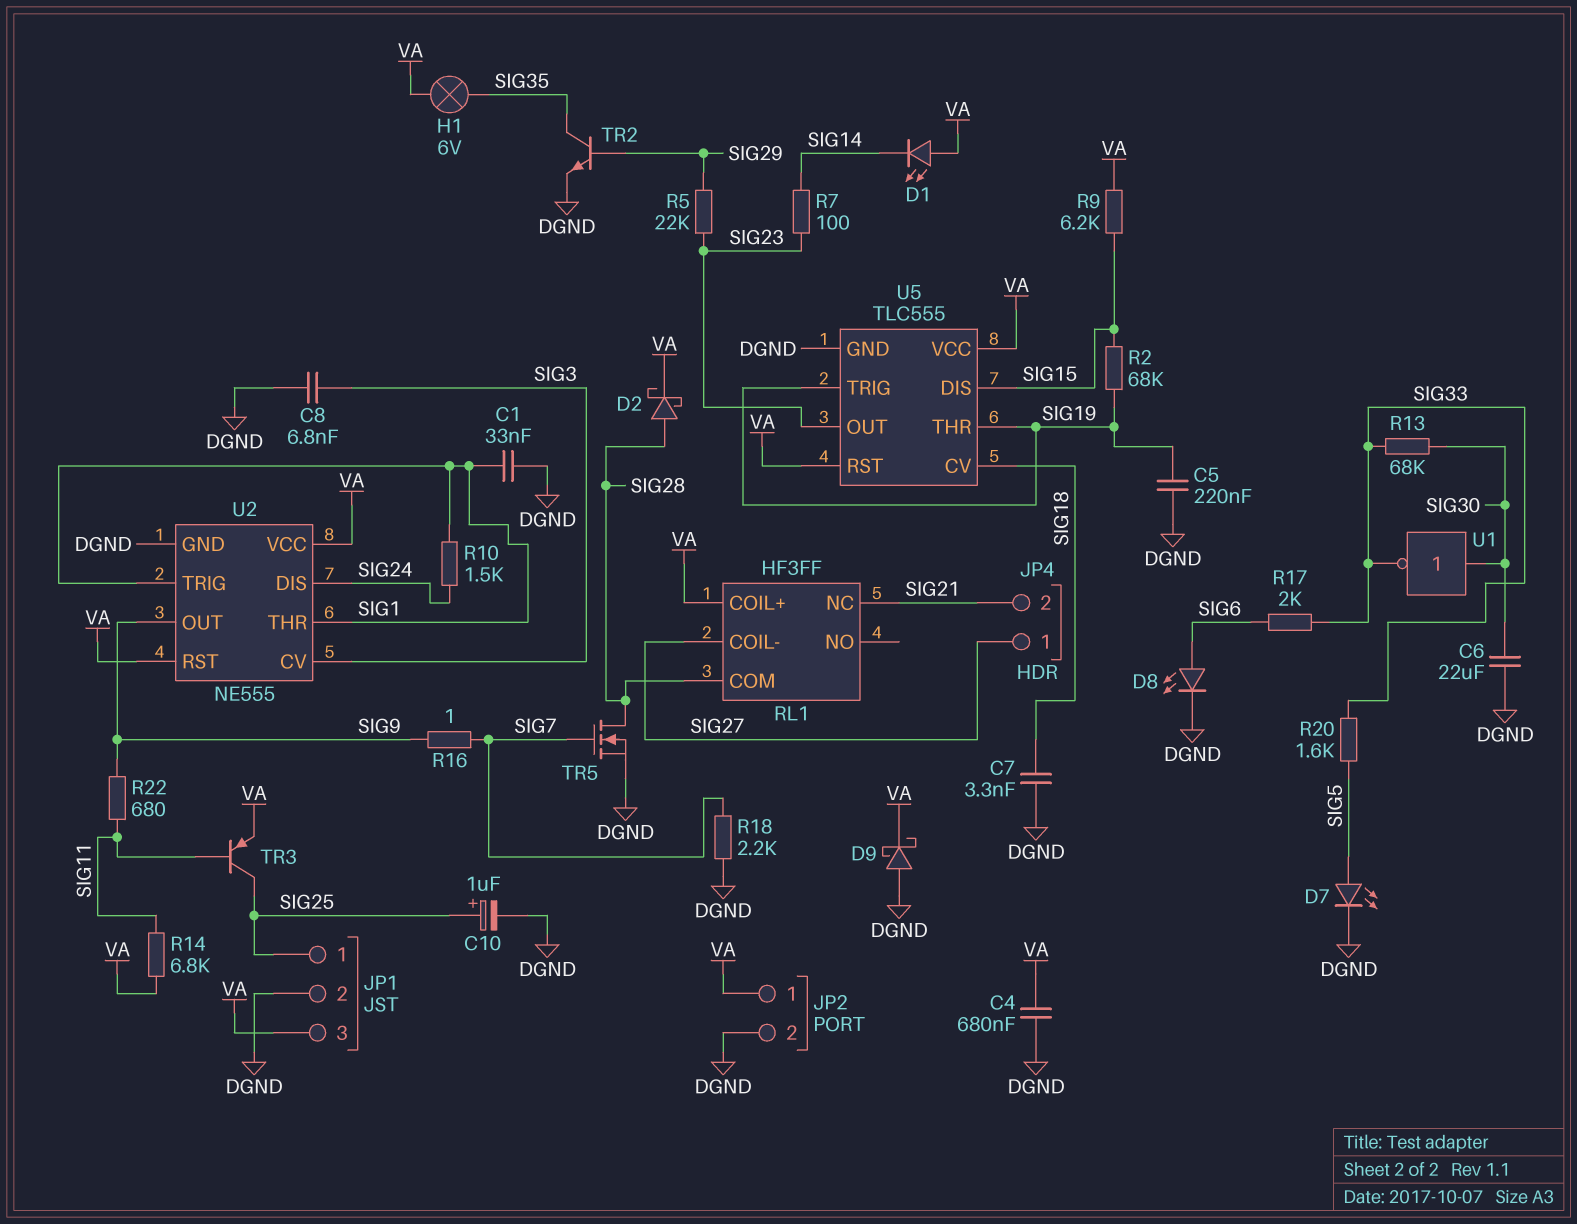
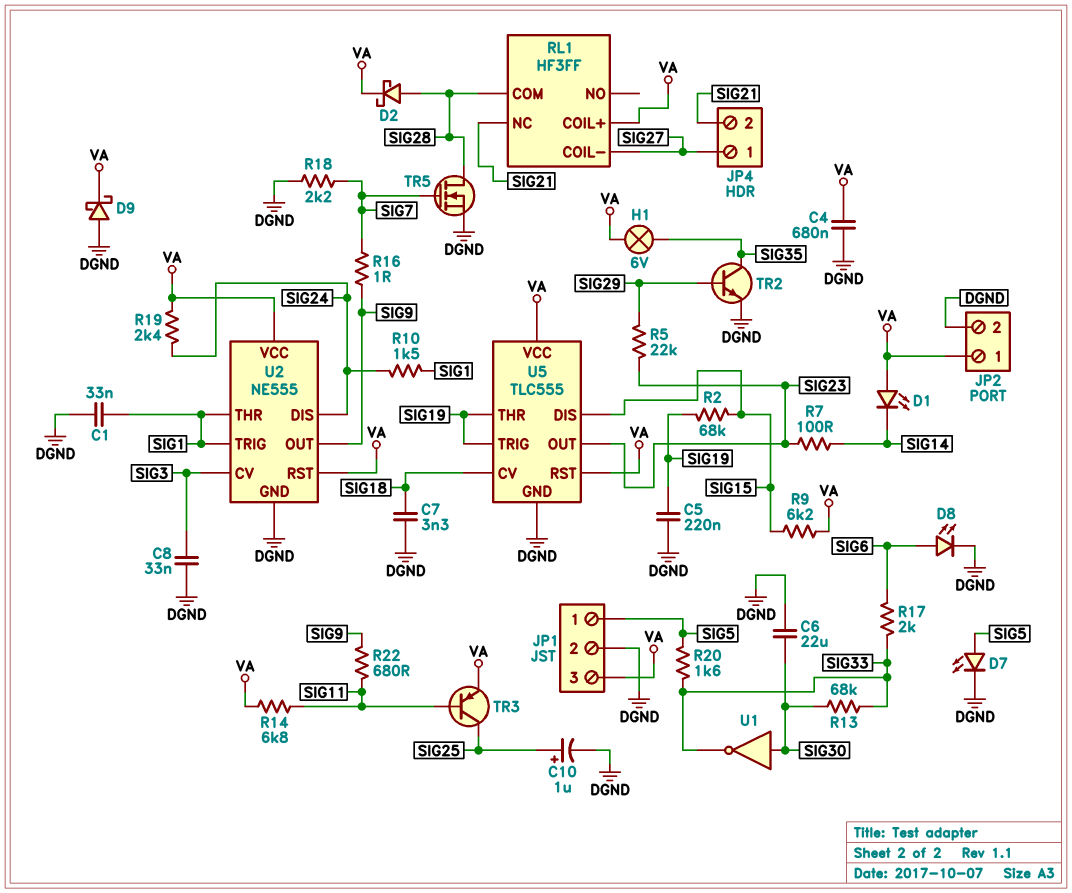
C8: 6.8nF (DGND, SIG3) -> 33nF (DGND, SIG3)
JP1 pin 1: SIG25 -> SIG5
R19: none -> 2.4k (SIG24, VA)

